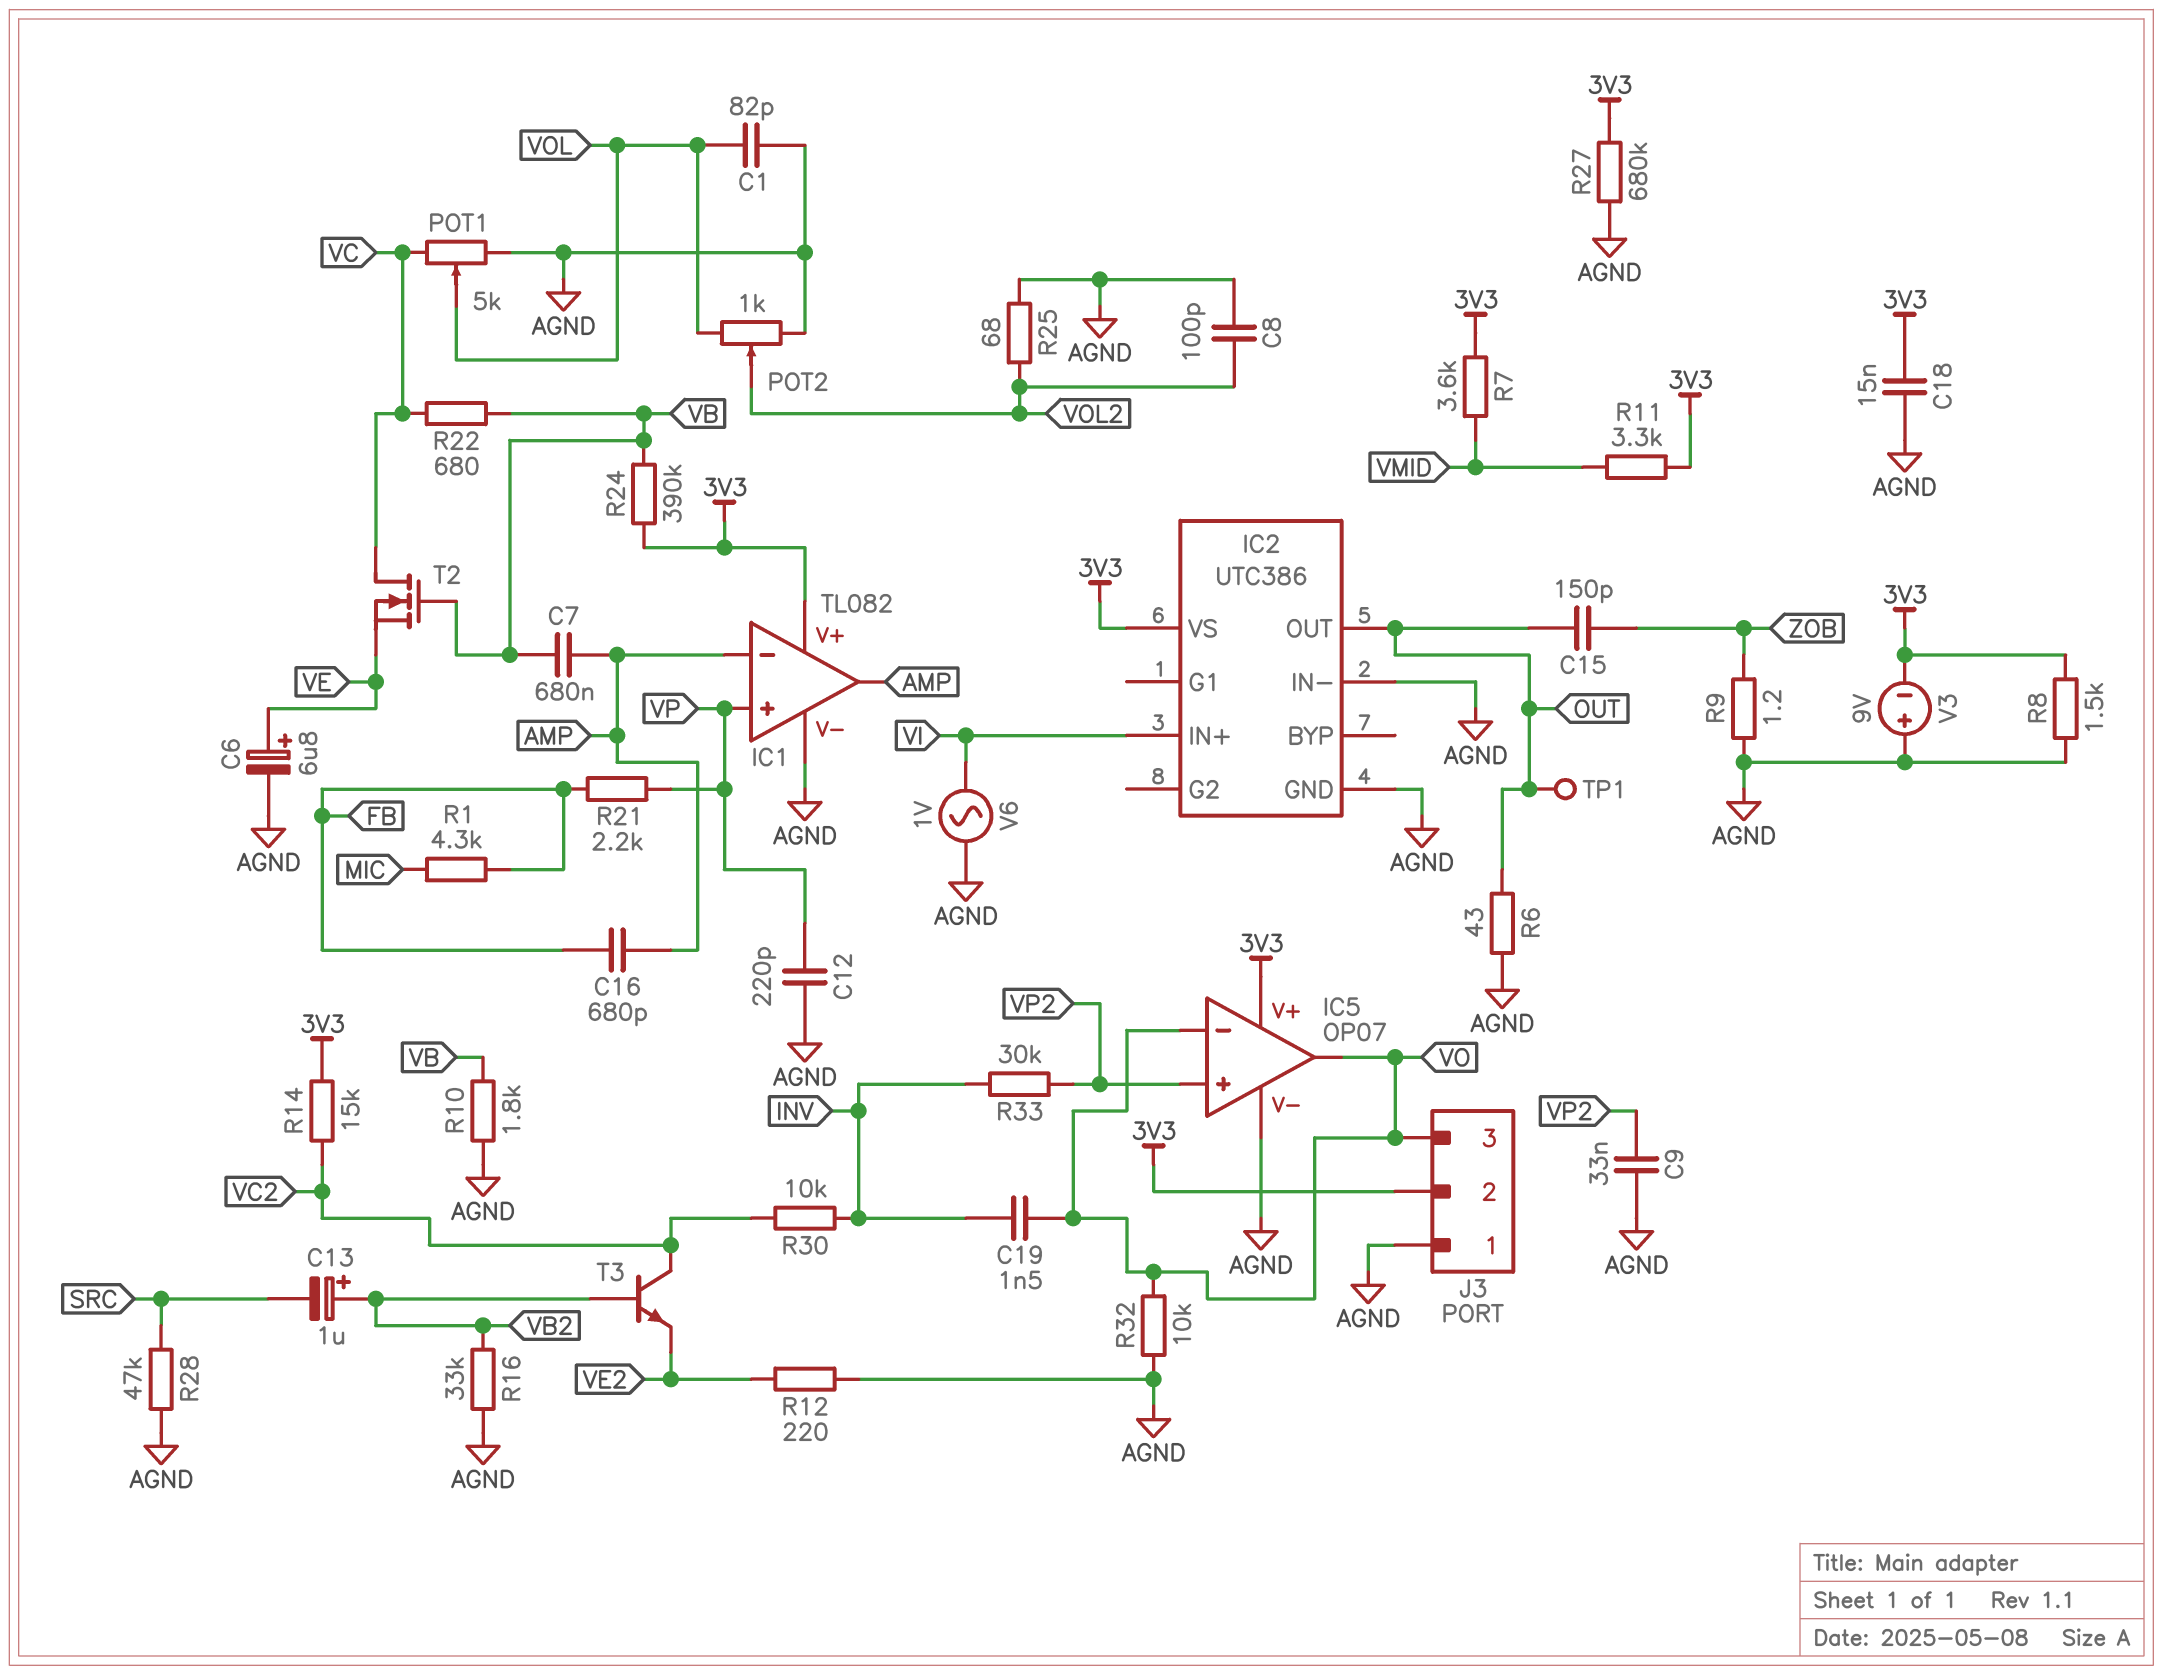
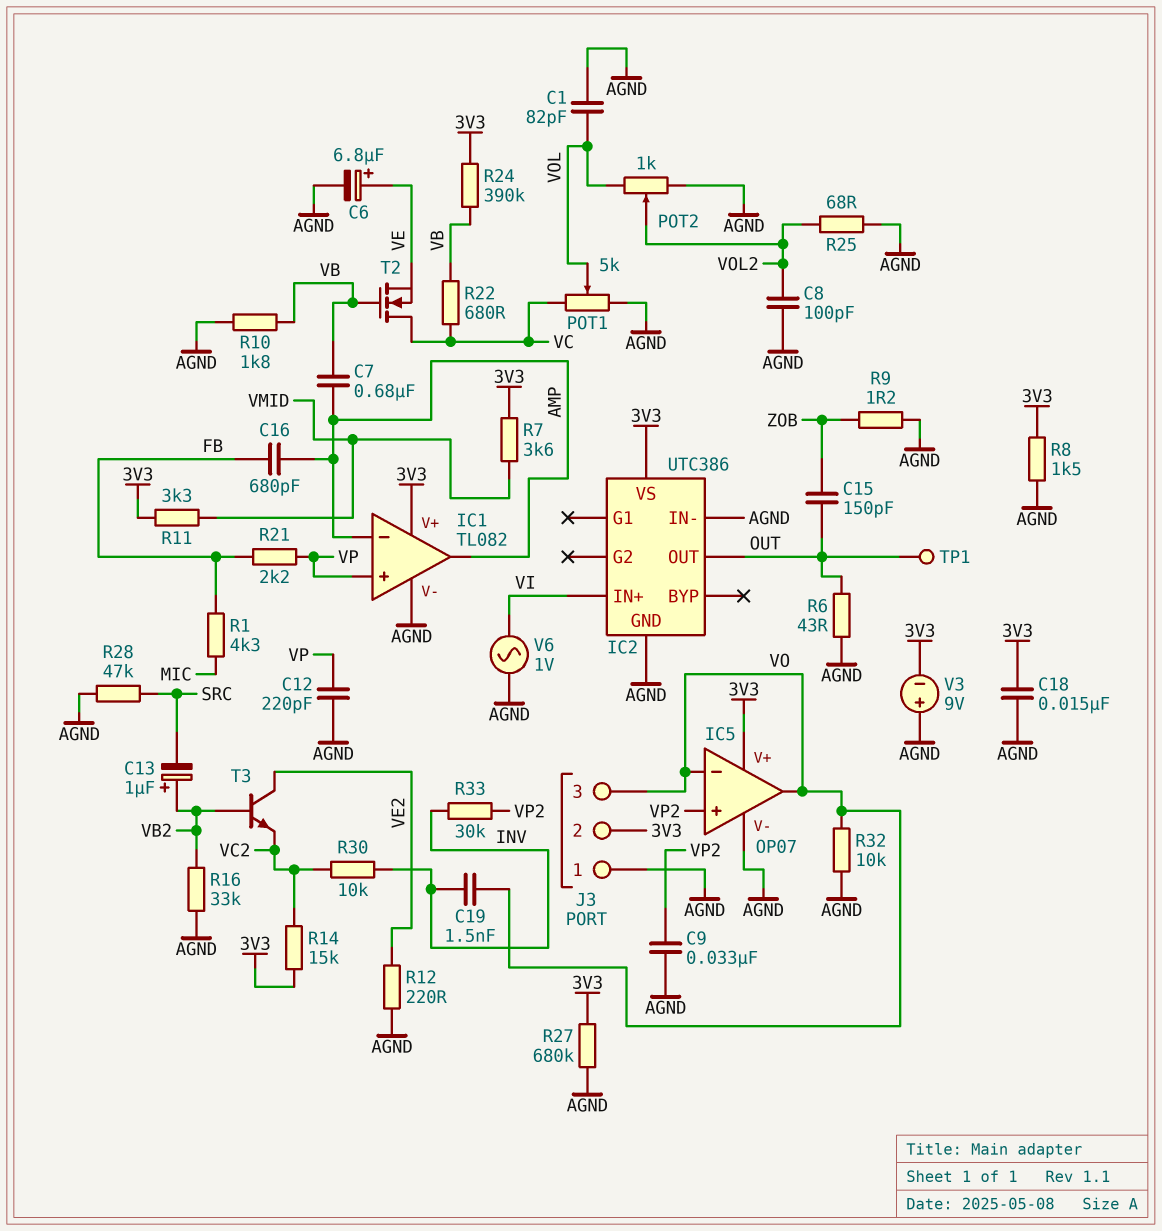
T3: NPN (B VB2, C VC2, E VE2) -> NPN (B VB2, C VE2, E VC2)

